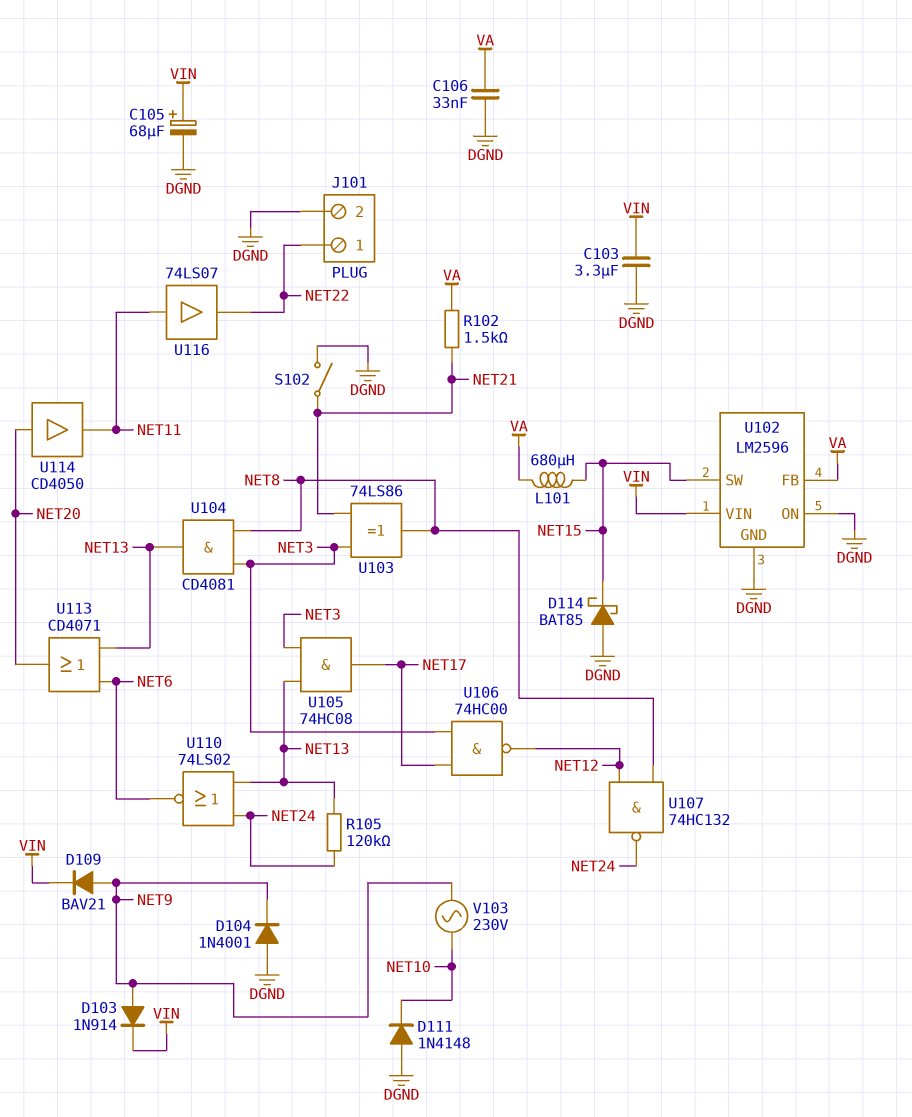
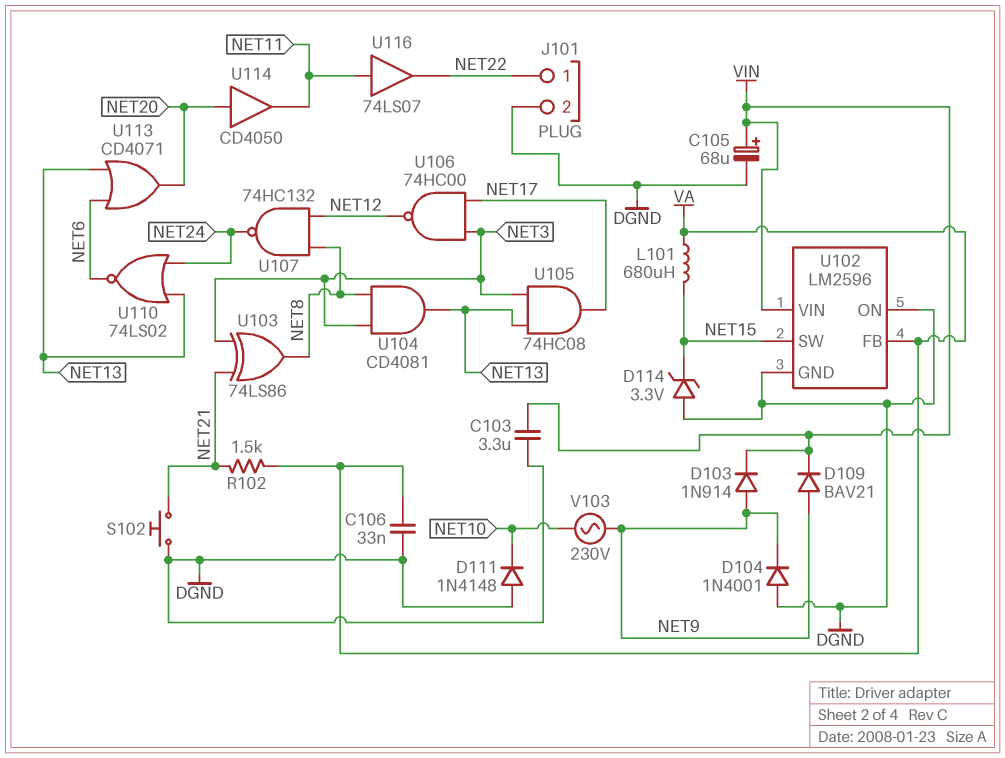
D114: schottky BAT85 (A DGND, K NET15) -> zener 3.3V (A DGND, K NET15)
R105: 120k (NET13, NET24) -> none
S102: switch (DGND, NET21) -> button (DGND, NET21)

